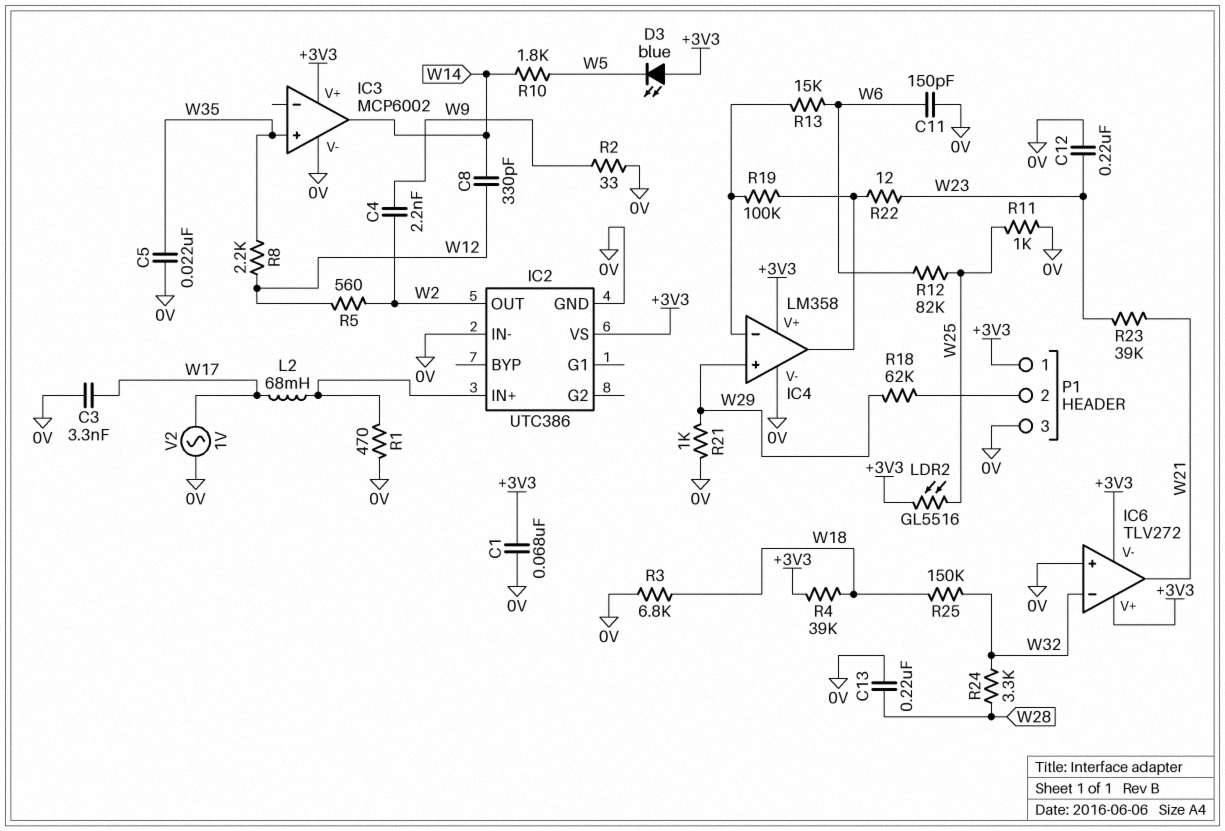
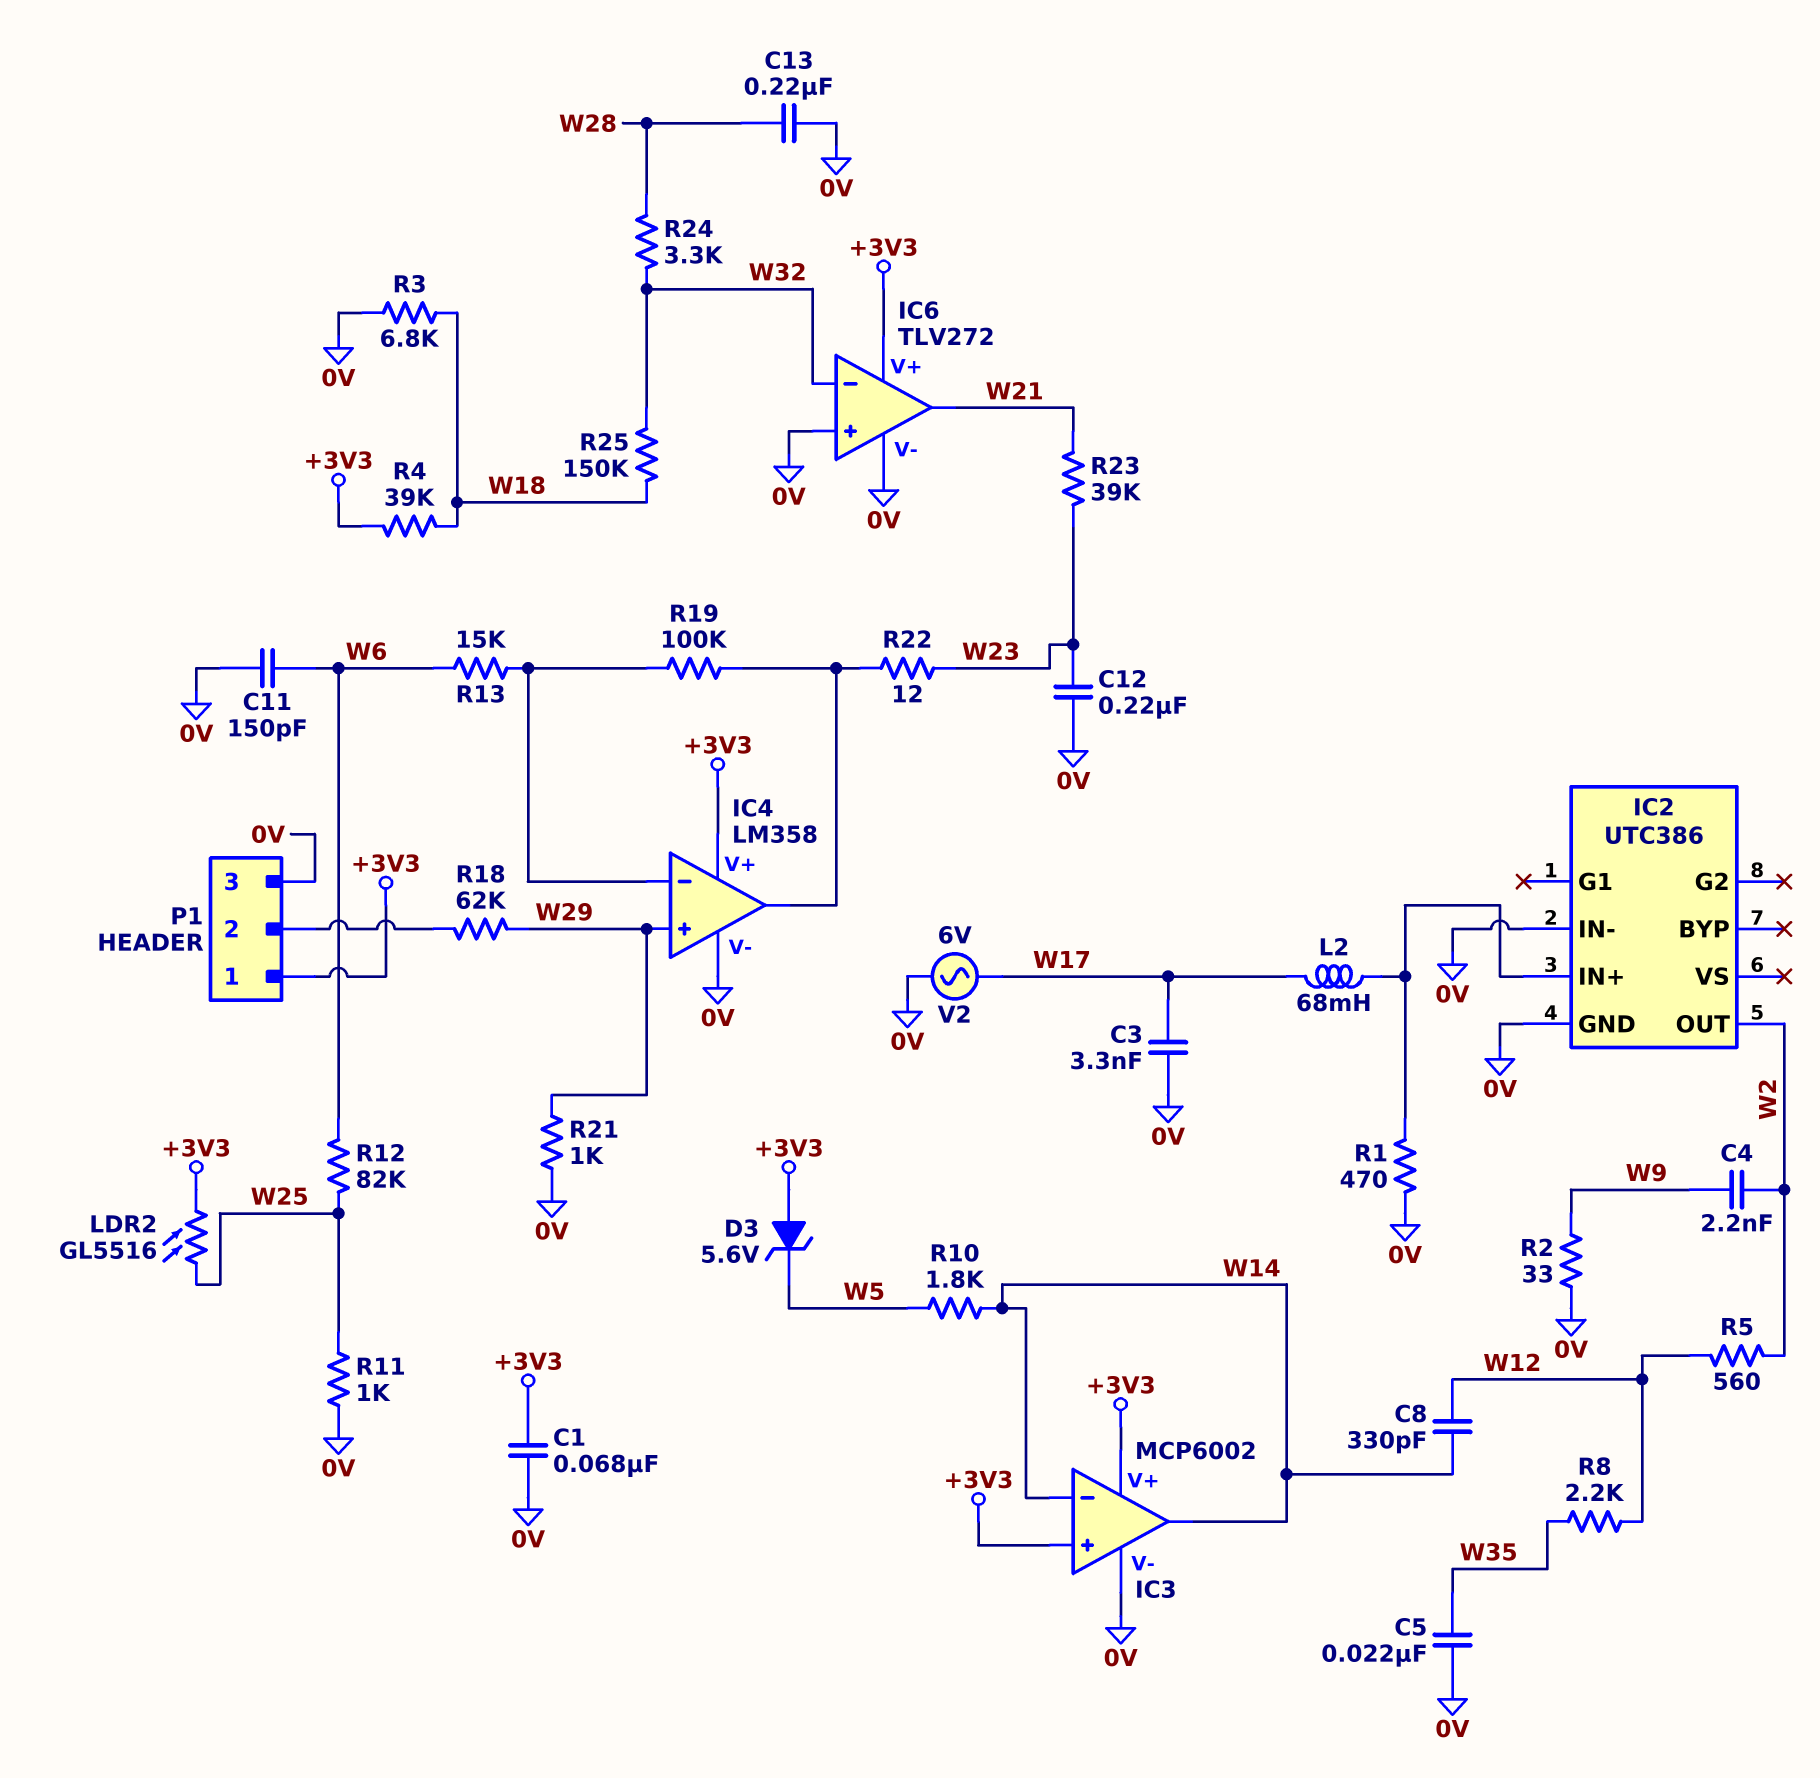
D3: LED blue (A +3V3, K W5) -> zener 5.6V (A +3V3, K W5)
IC2 pin VS: +3V3 -> none
IC3 pin in+: W35 -> +3V3
IC3 pin in-: none -> W14
IC6 pin V-: +3V3 -> 0V
V2: AC 1V (0V, W17) -> AC 6V (0V, W17)

